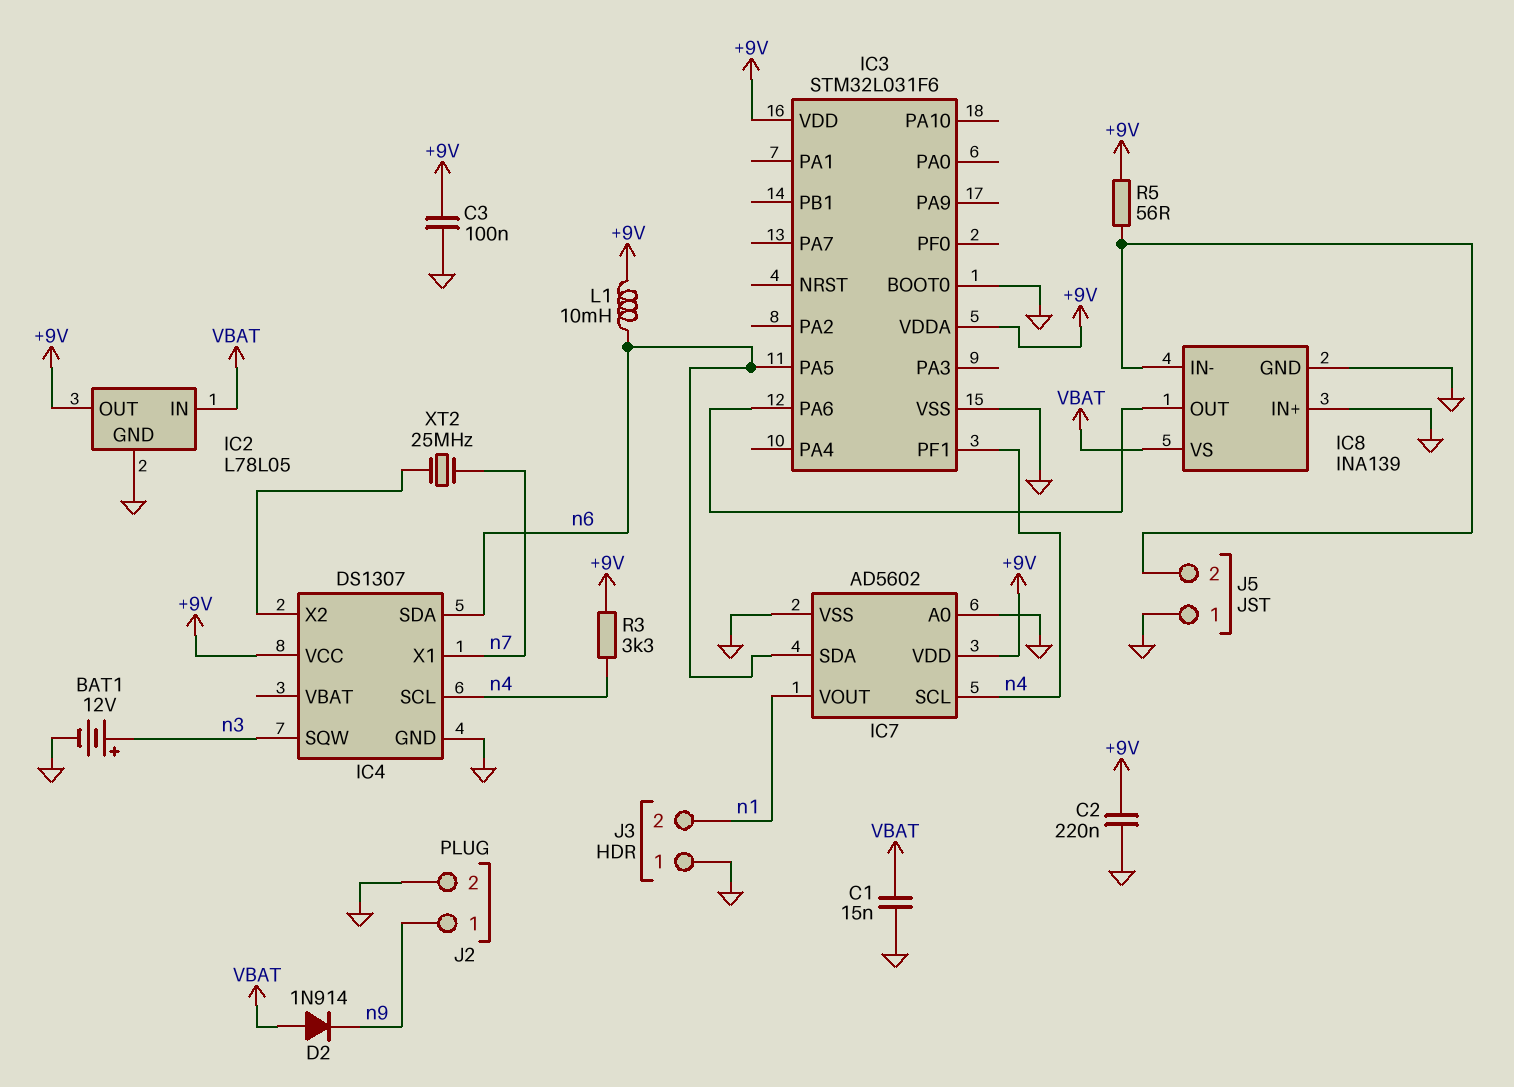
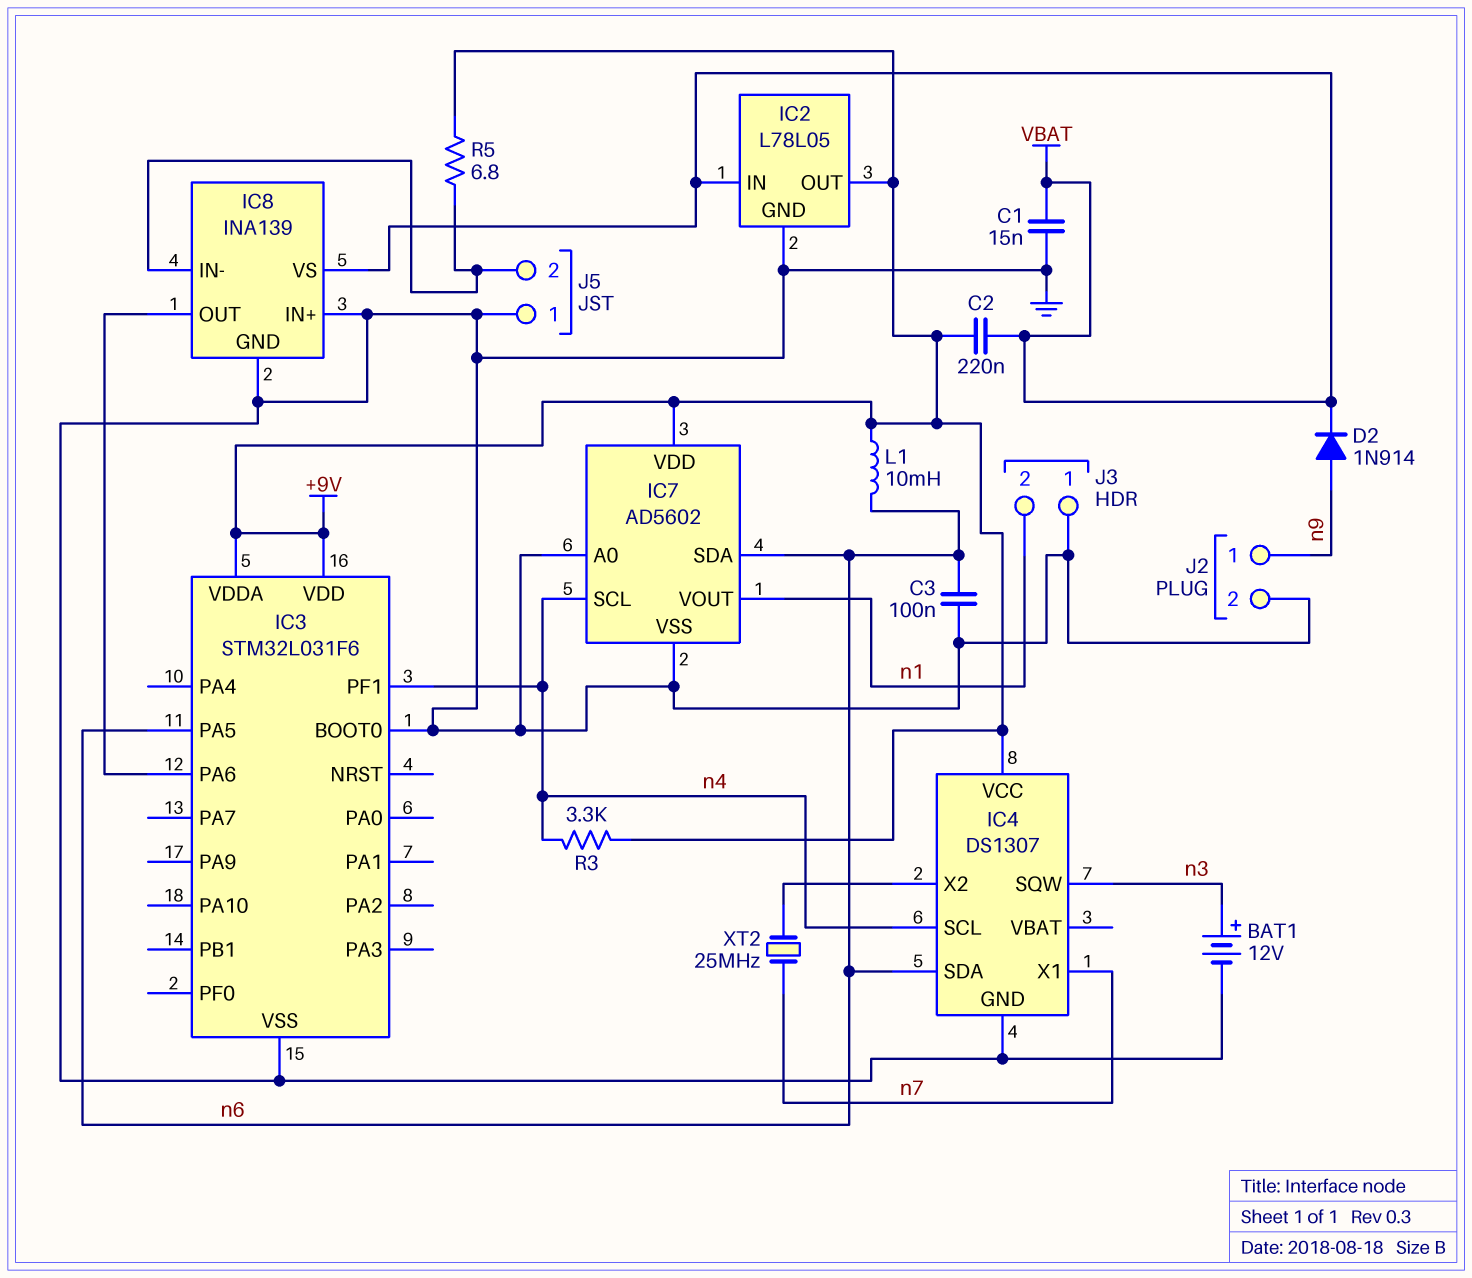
C2: 220nF (+9V, GND) -> 220nF (+9V, VBAT)
C3: 100nF (+9V, GND) -> 100nF (GND, n6)
D2: diode 1N914 (A VBAT, K n9) -> diode 1N914 (A n9, K VBAT)
R5: 56 (+9V, IC8/IN-) -> 6.8 (+9V, IC8/IN-)

